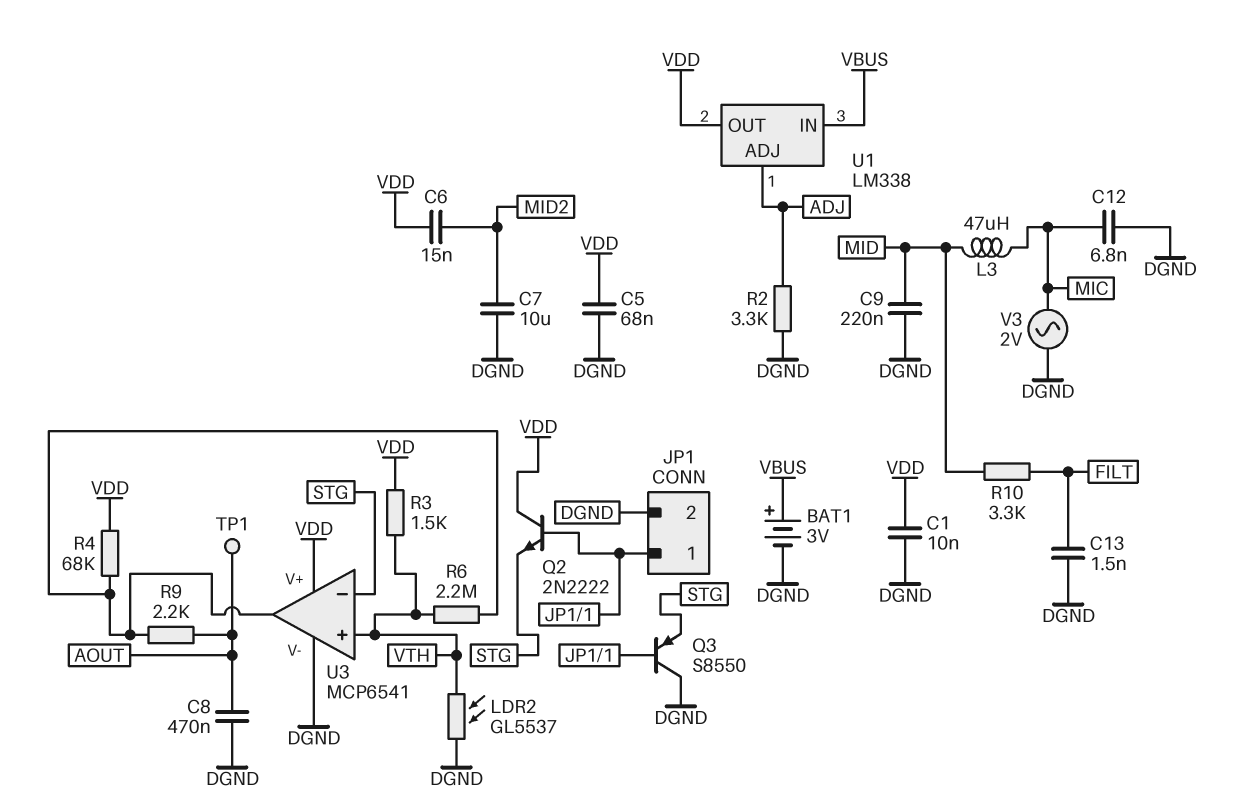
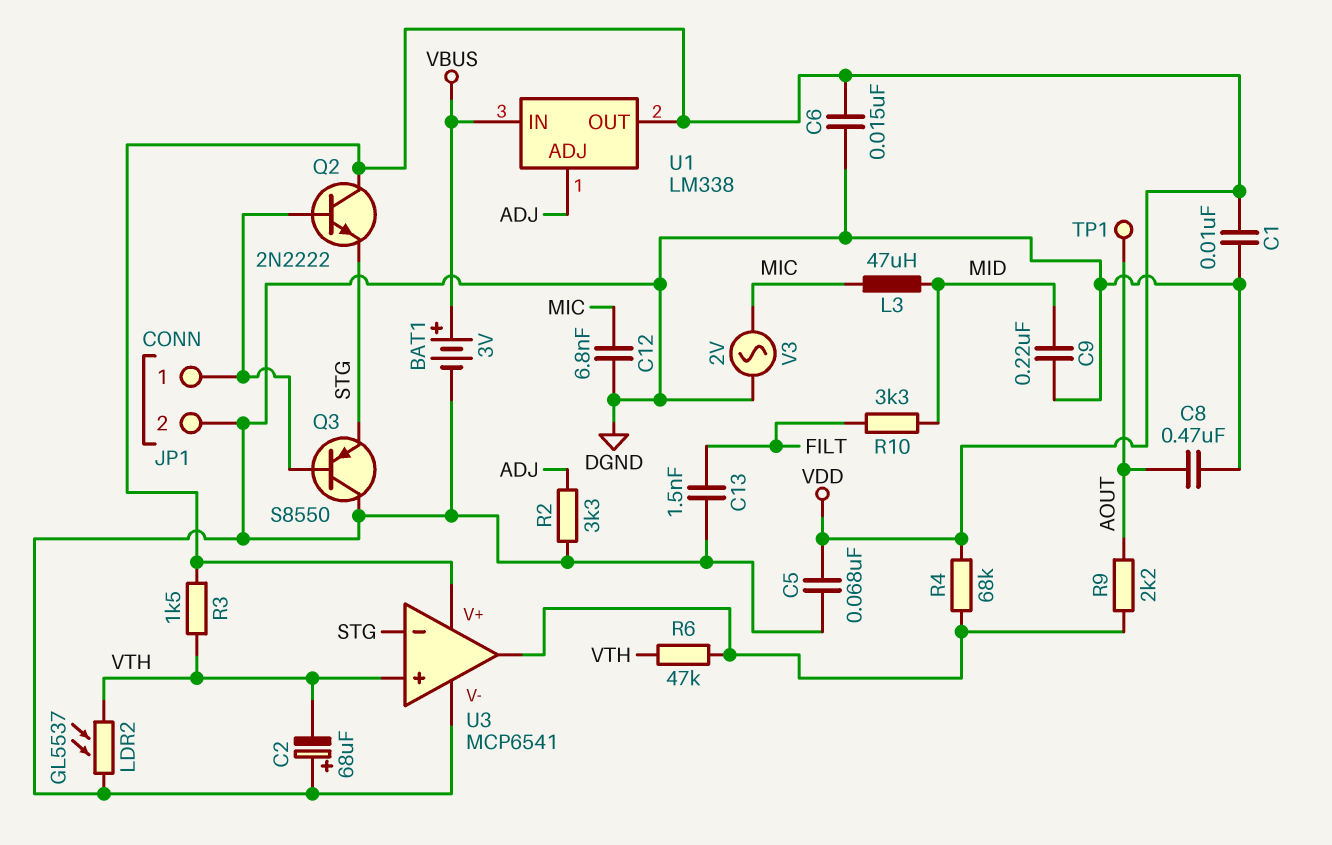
C2: none -> 68uF (plus DGND, minus VTH)
C6: 15nF (MID2, VDD) -> 15nF (DGND, VDD)
C7: 10uF (DGND, MID2) -> none
R6: 2.2M (U3/out, VTH) -> 47k (U3/out, VTH)

